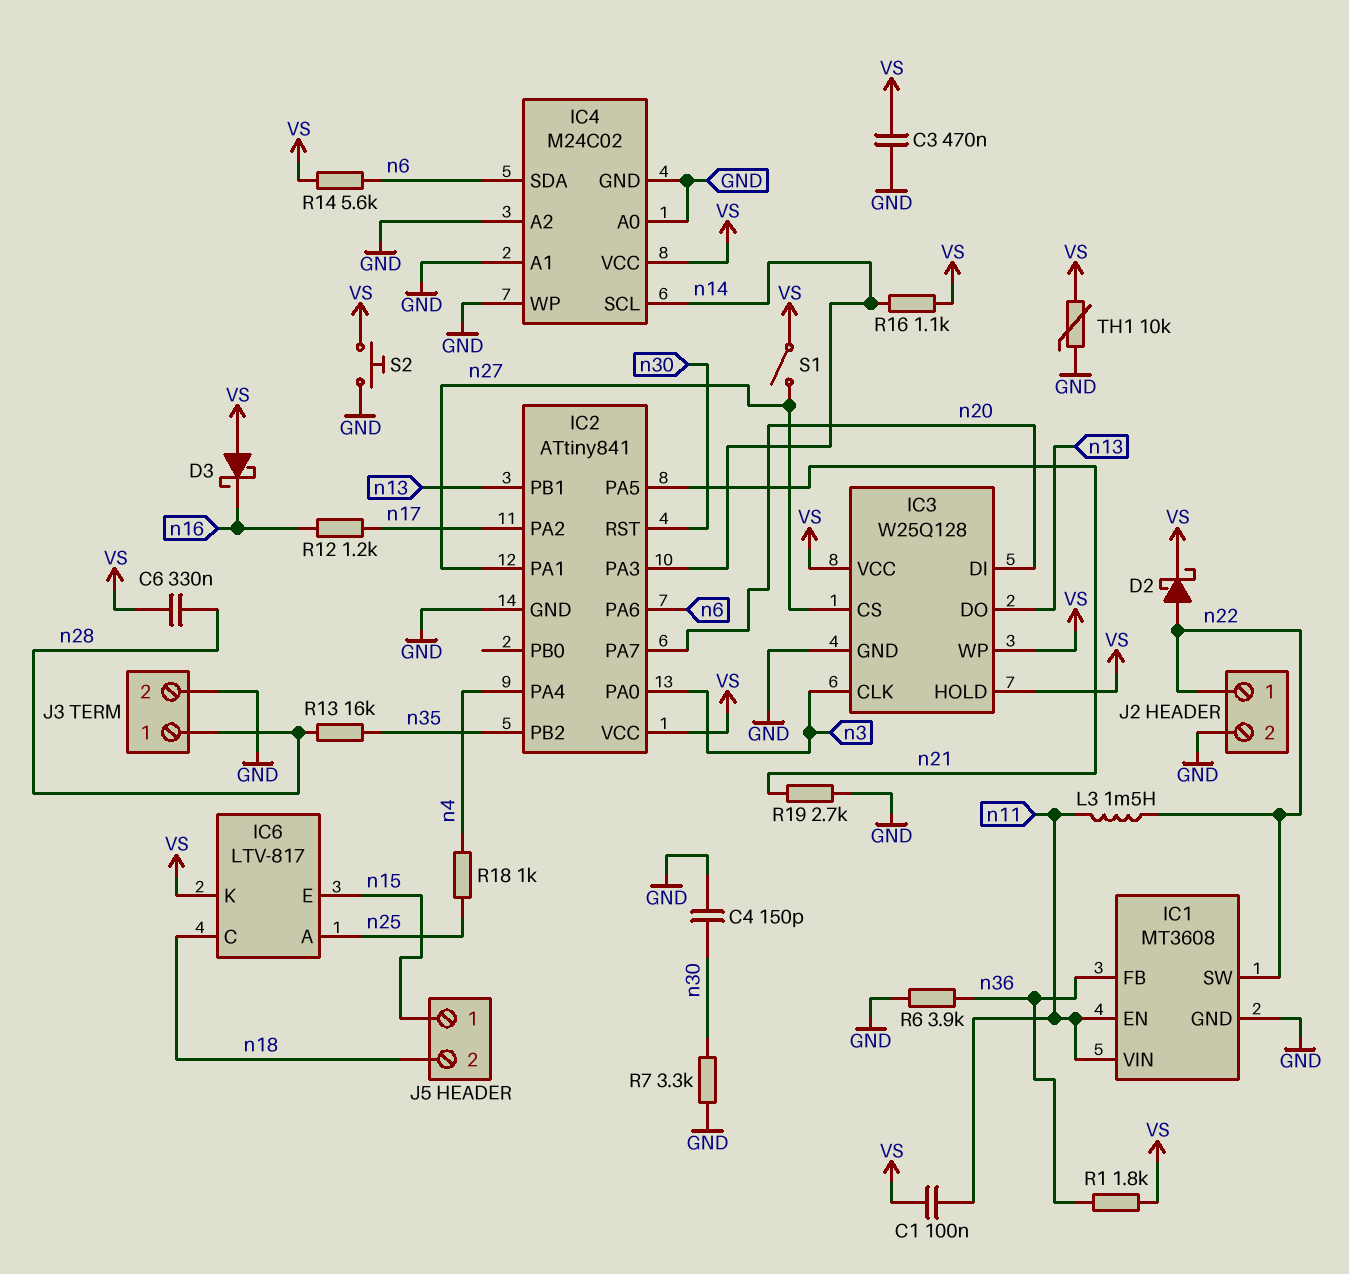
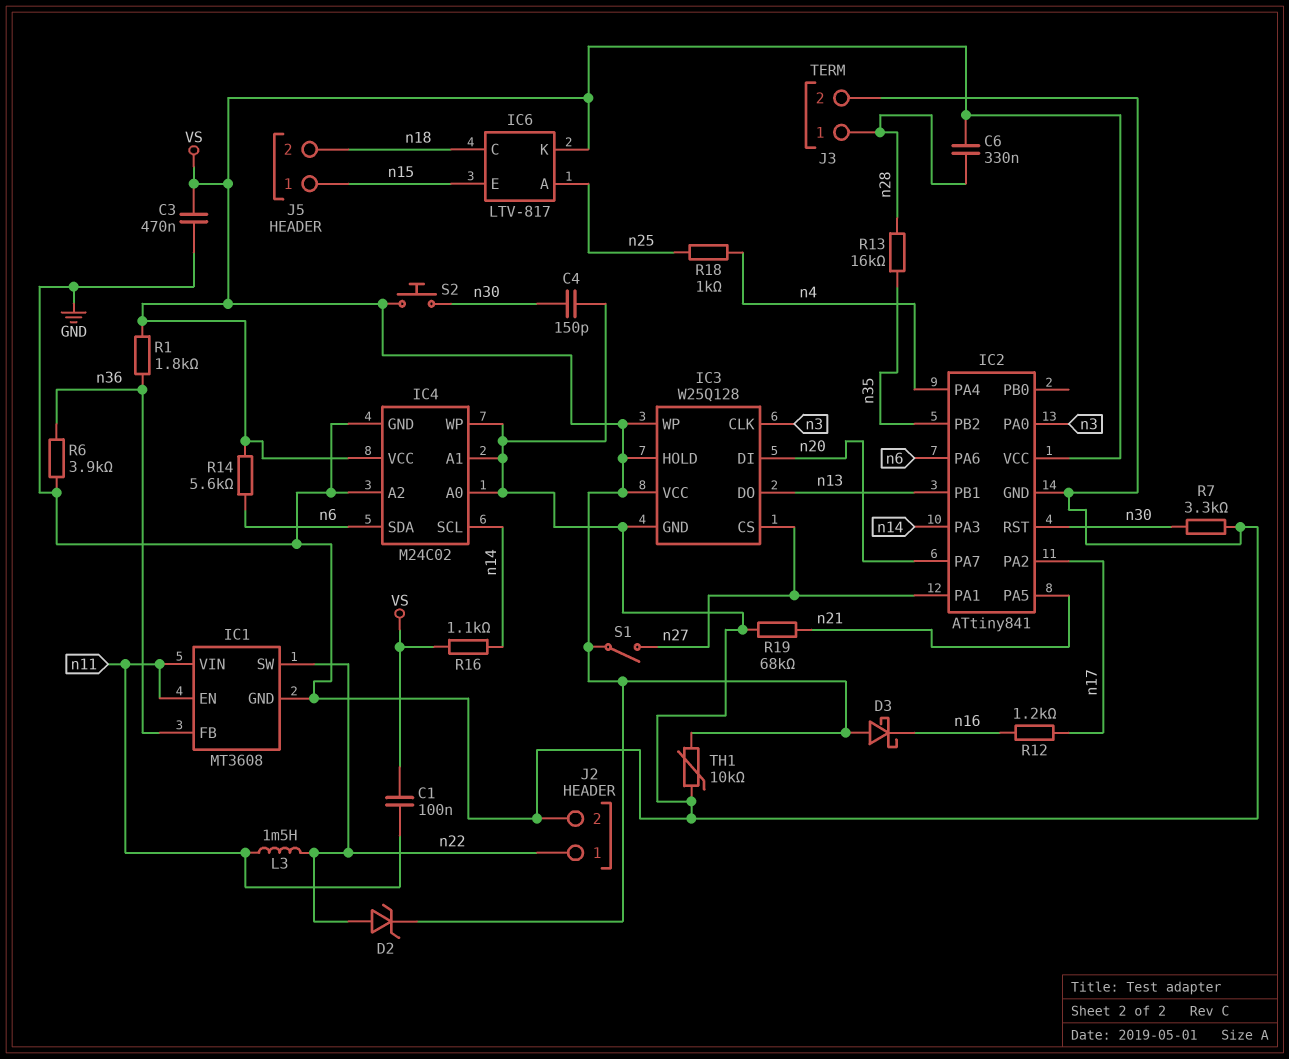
D2: schottky (A n22, K VS) -> zener (A n22, K VS)
R19: 2.7k (GND, n21) -> 68k (GND, n21)
S2: button (GND, VS) -> button (VS, n30)

